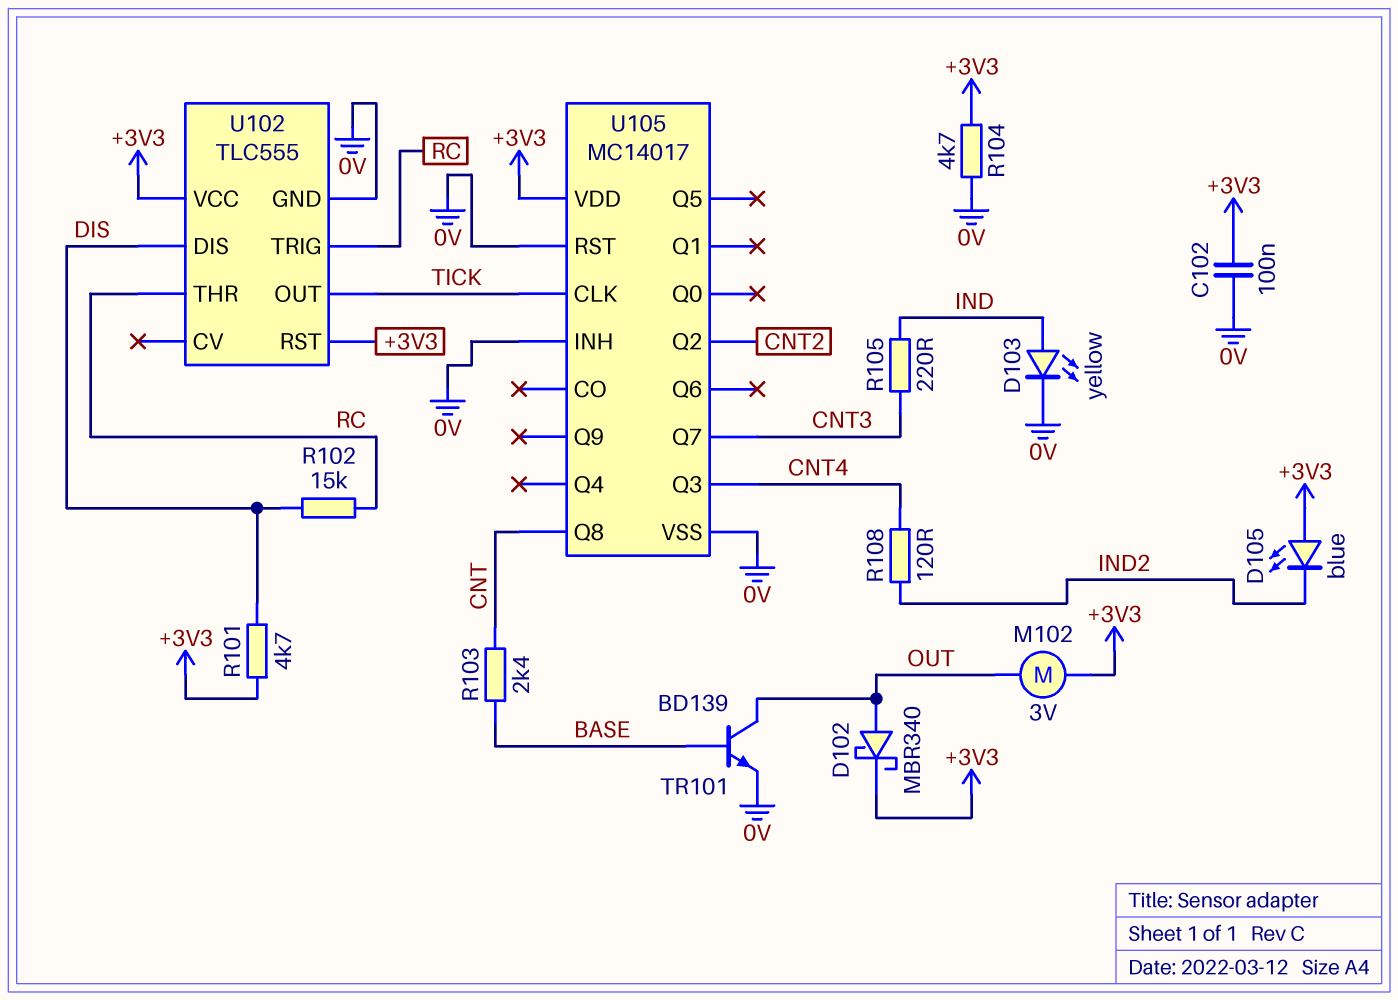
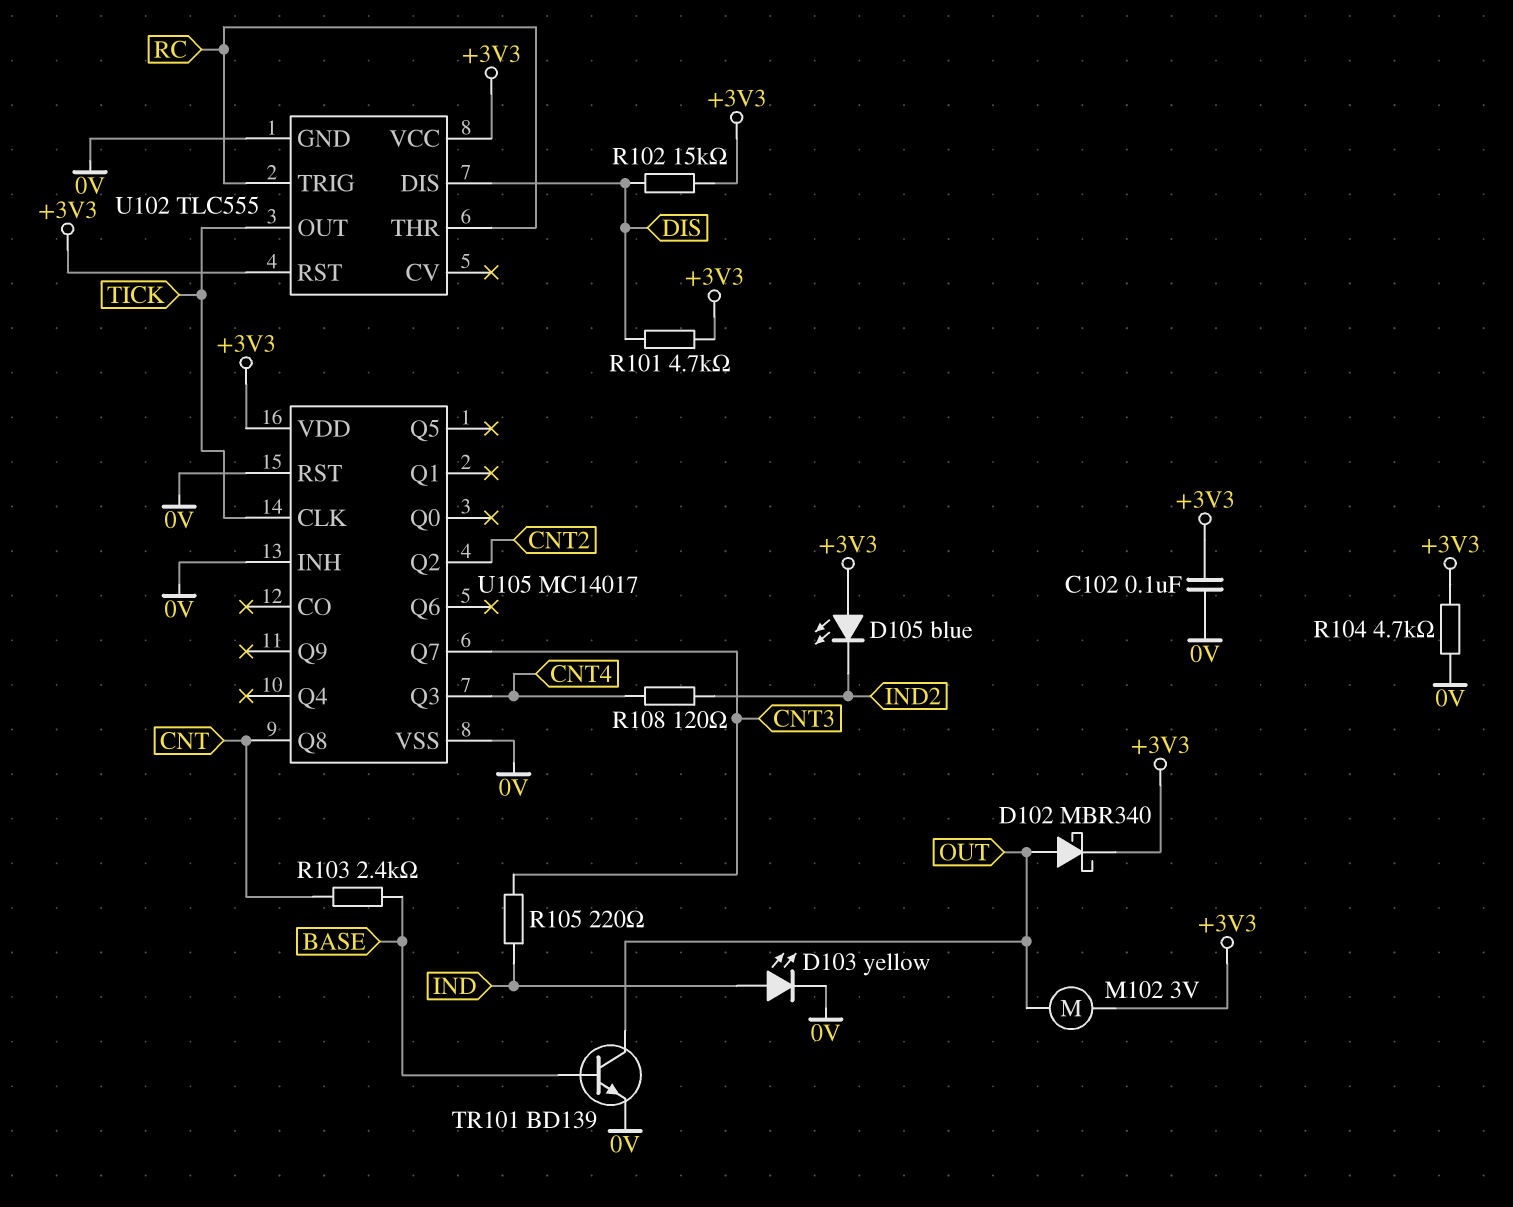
R102: 15k (DIS, RC) -> 15k (+3V3, DIS)

